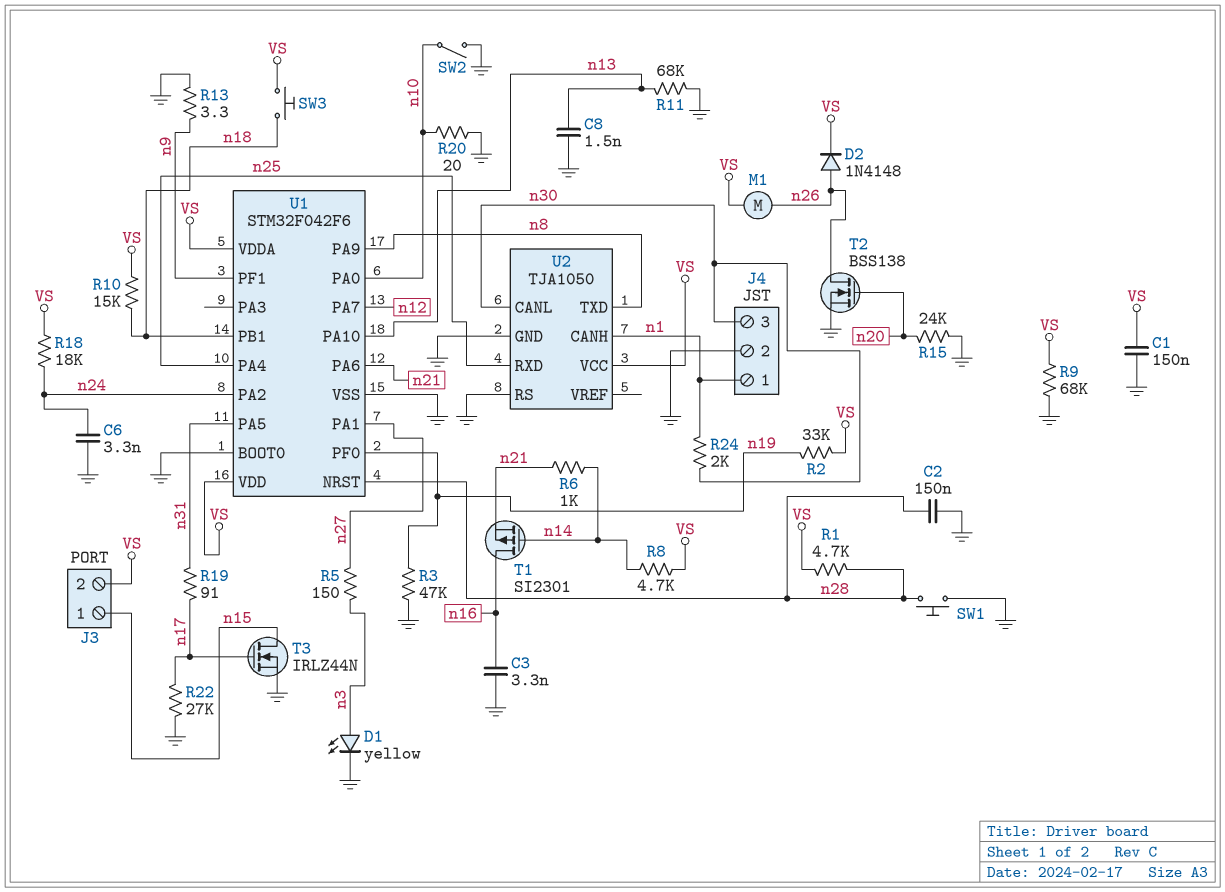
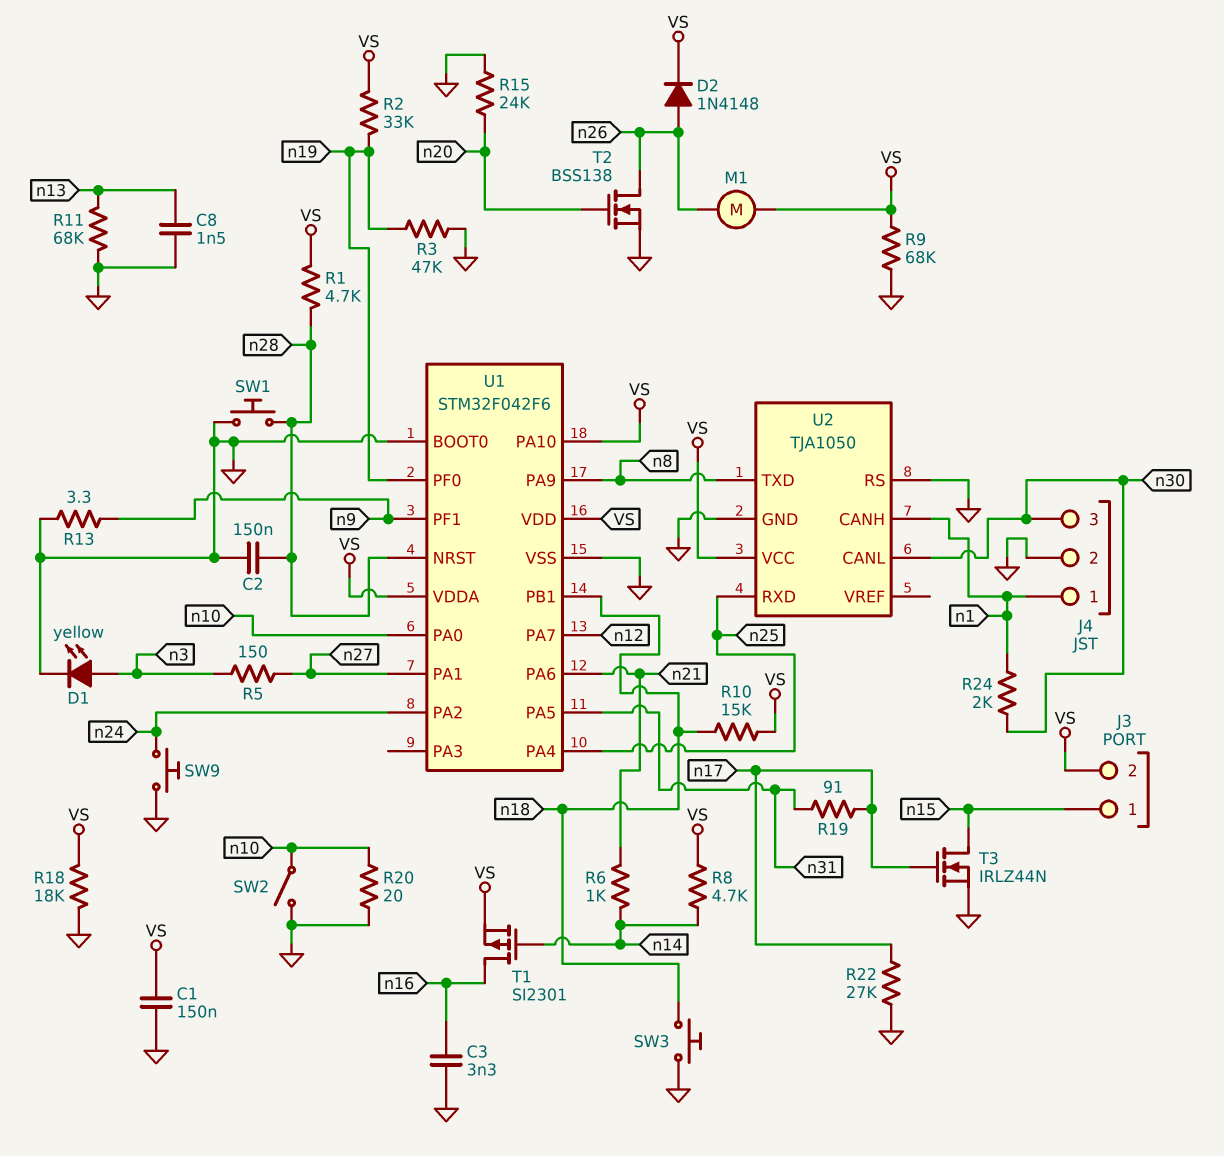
C6: 3.3nF (GND, n24) -> none
R18: 18k (VS, n24) -> 18k (GND, VS)
SW3: button (VS, n18) -> button (GND, n18)
SW9: none -> button (GND, n24)
T1: PMOS SI2301 (G n14, D n16, S n21) -> PMOS SI2301 (G n14, D n16, S VS)
U1 pin PA10: n13 -> VS

